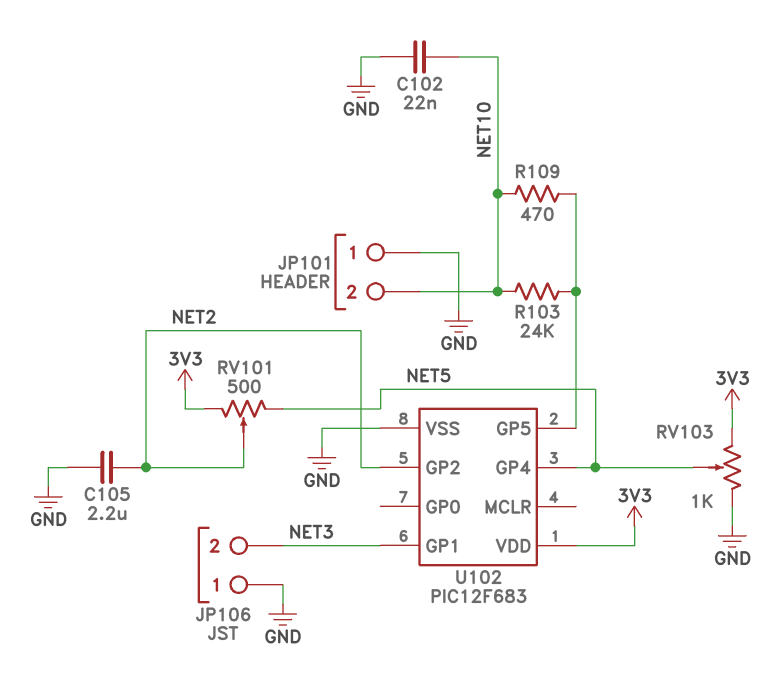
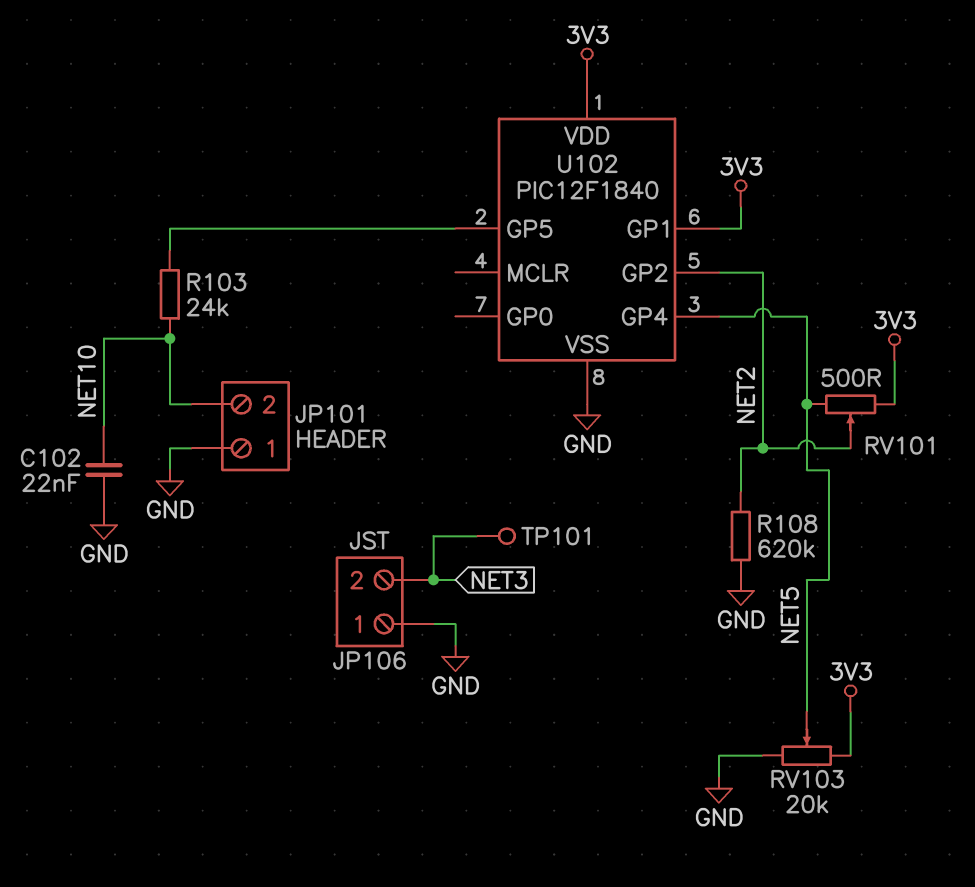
C105: 2.2uF (GND, NET2) -> none
R108: none -> 620k (GND, NET2)
R109: 470 (NET10, U102/GP5) -> none
RV103: 1k (3V3, GND, wiper NET5) -> 20k (3V3, GND, wiper NET5)
TP101: none -> test point (NET3)
U102: PIC12F683 -> PIC12F1840
U102 pin GP1: NET3 -> 3V3

